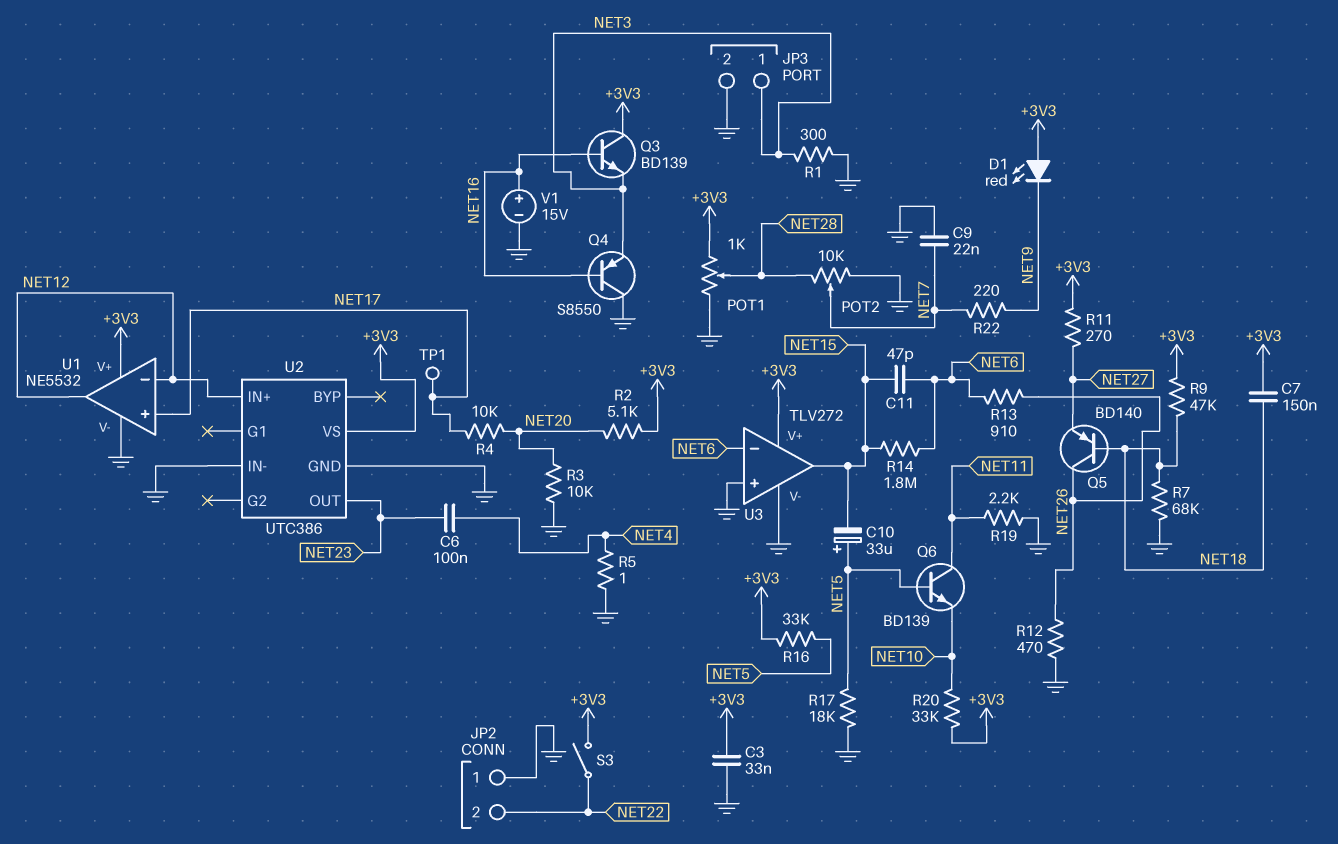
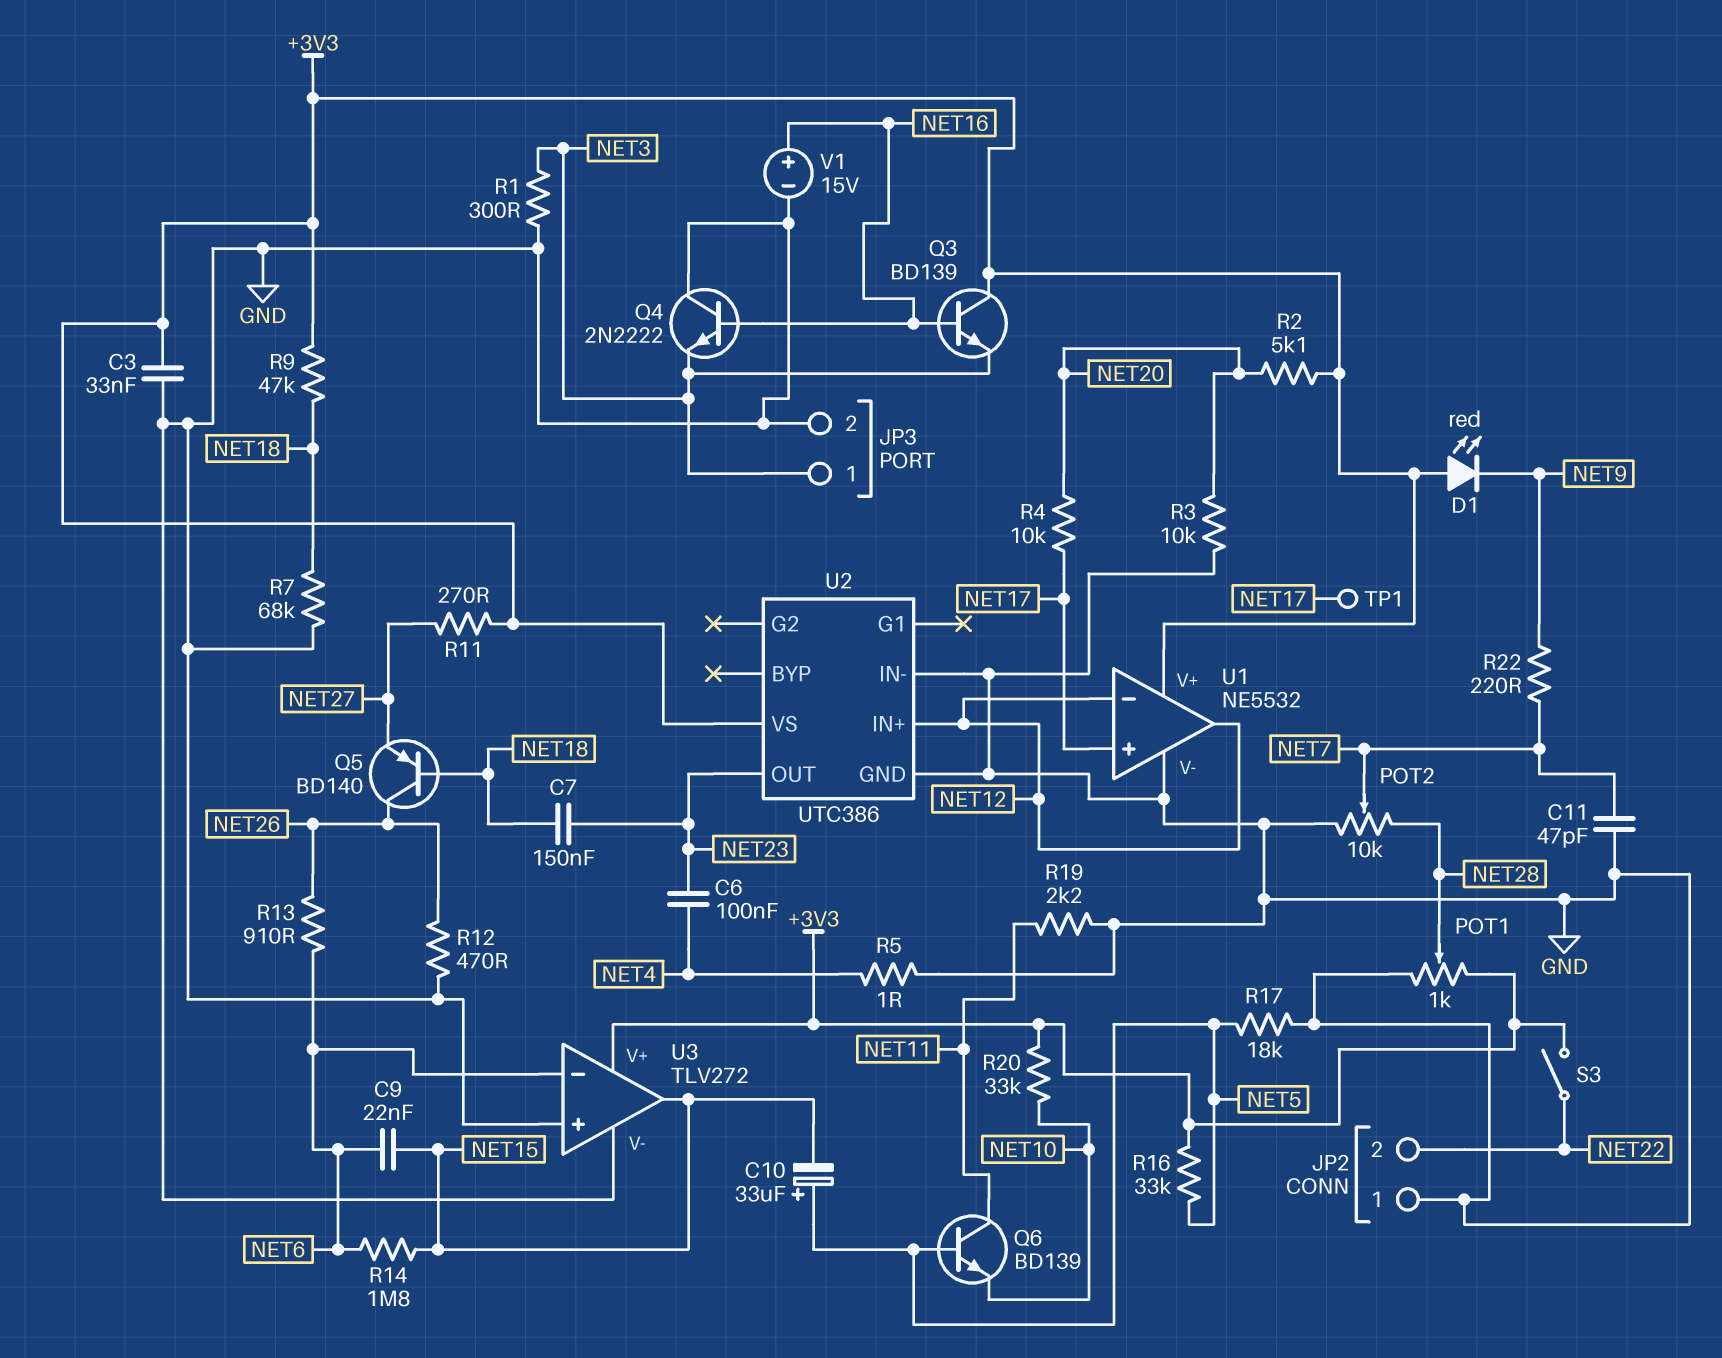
C7: 150nF (+3V3, NET18) -> 150nF (NET18, NET23)
C9: 22nF (GND, NET7) -> 22nF (NET6, NET15)
C11: 47pF (NET6, NET15) -> 47pF (GND, NET7)
Q4: PNP S8550 (B NET16, C GND, E NET3) -> NPN 2N2222 (B NET16, C GND, E NET3)

